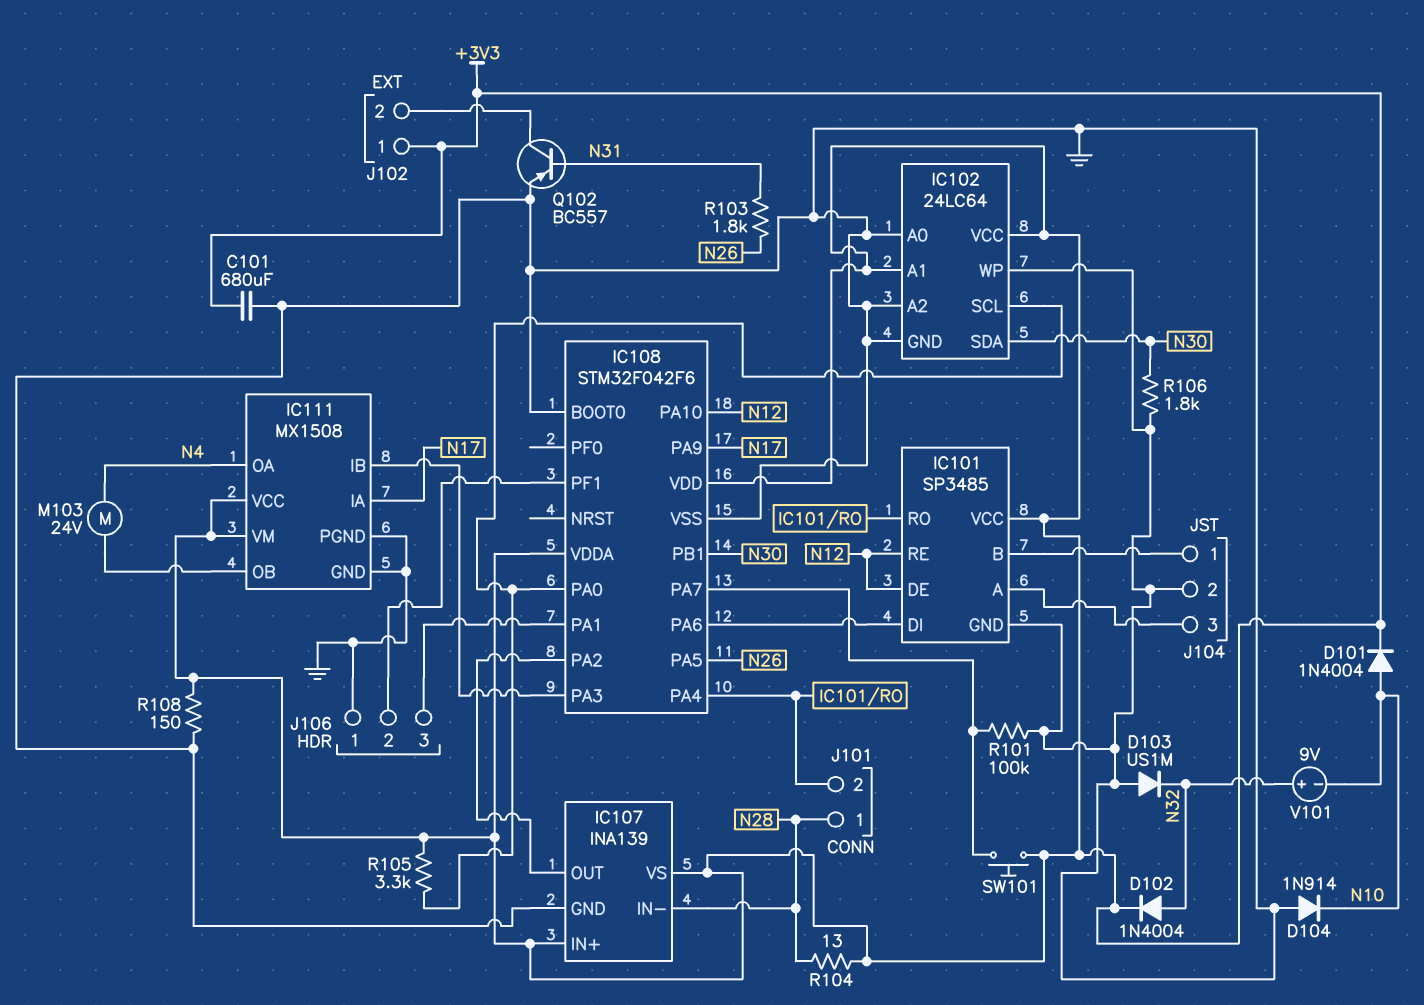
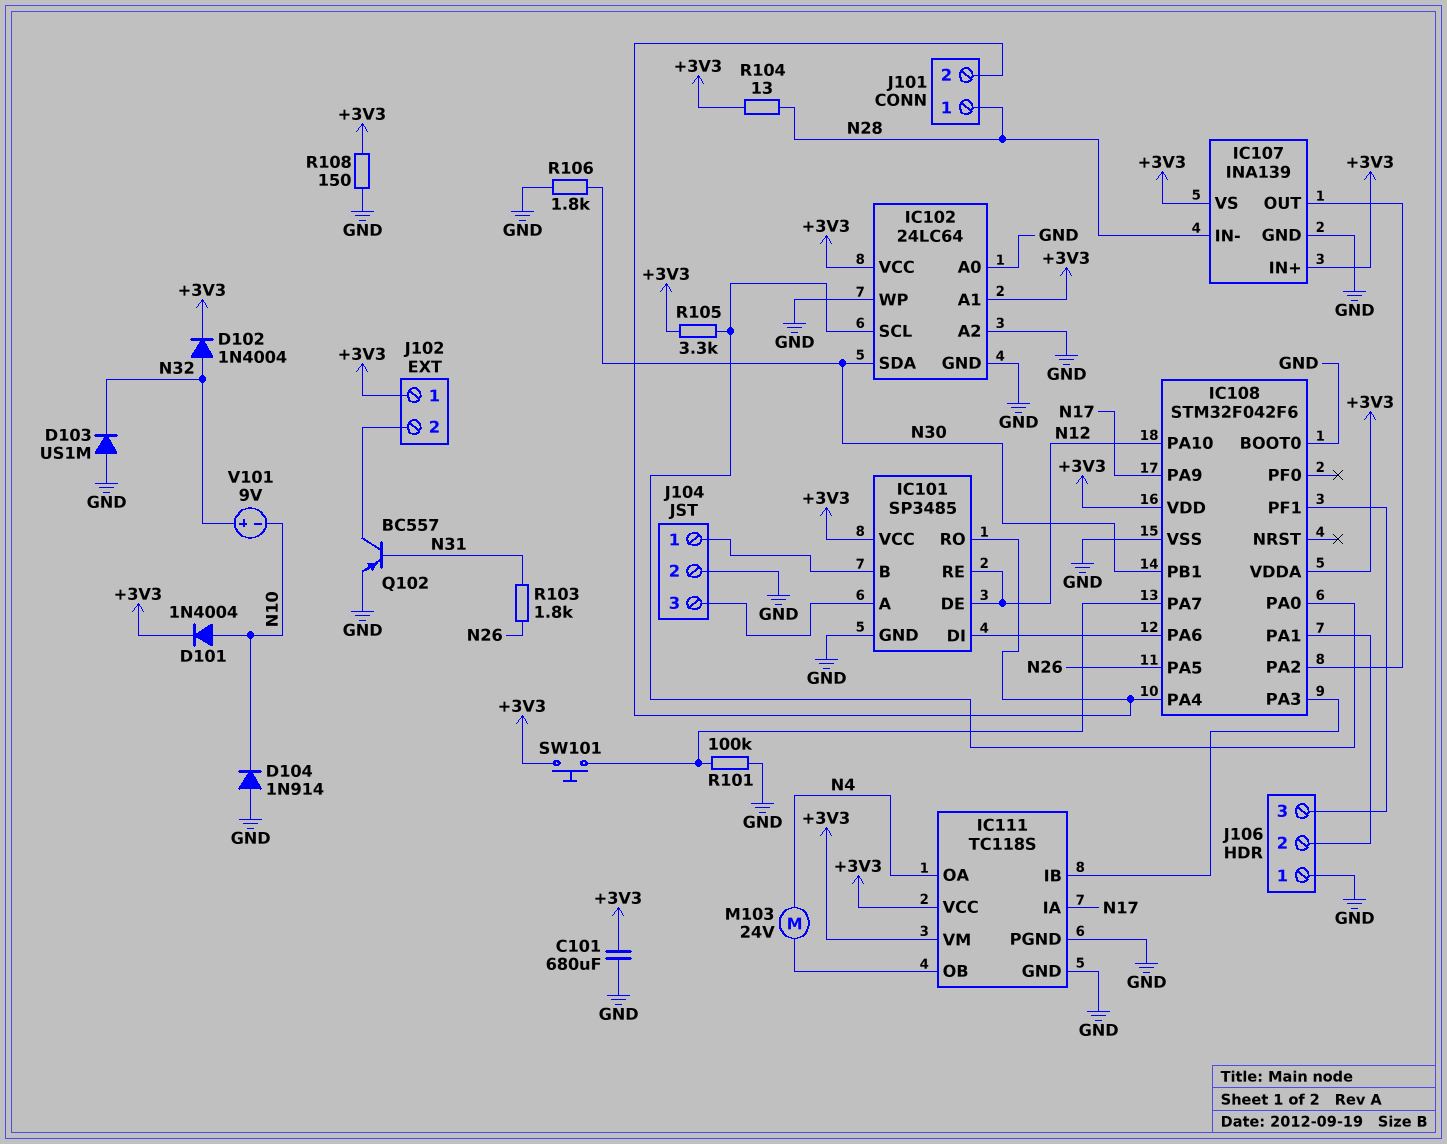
IC111: MX1508 -> TC118S
J106 pin 2: IC108/PF1 -> IC108/PA1
J106 pin 3: IC108/PA1 -> IC108/PF1

